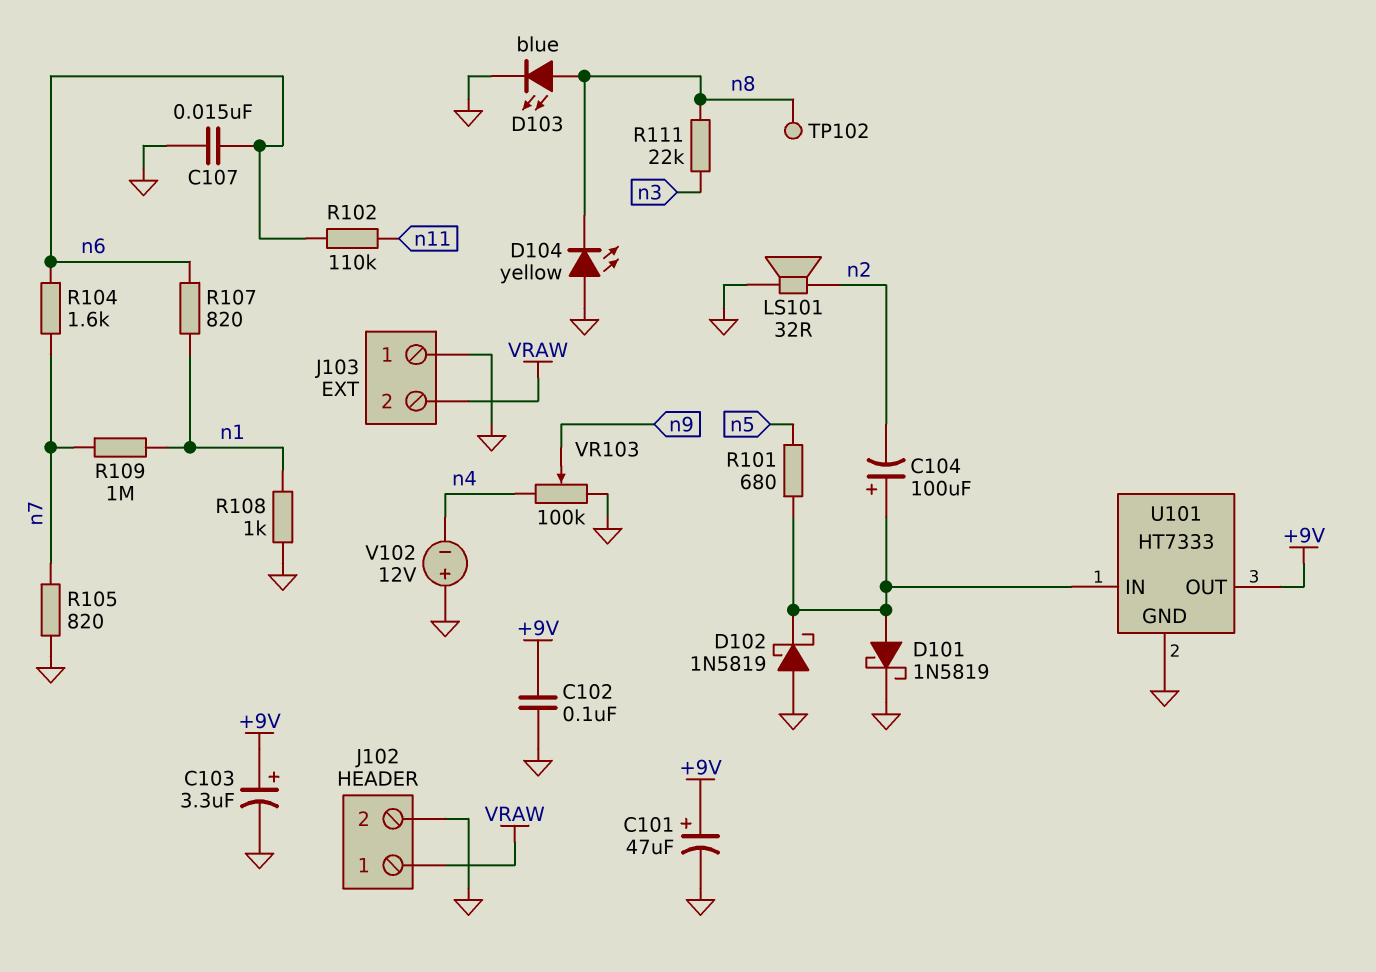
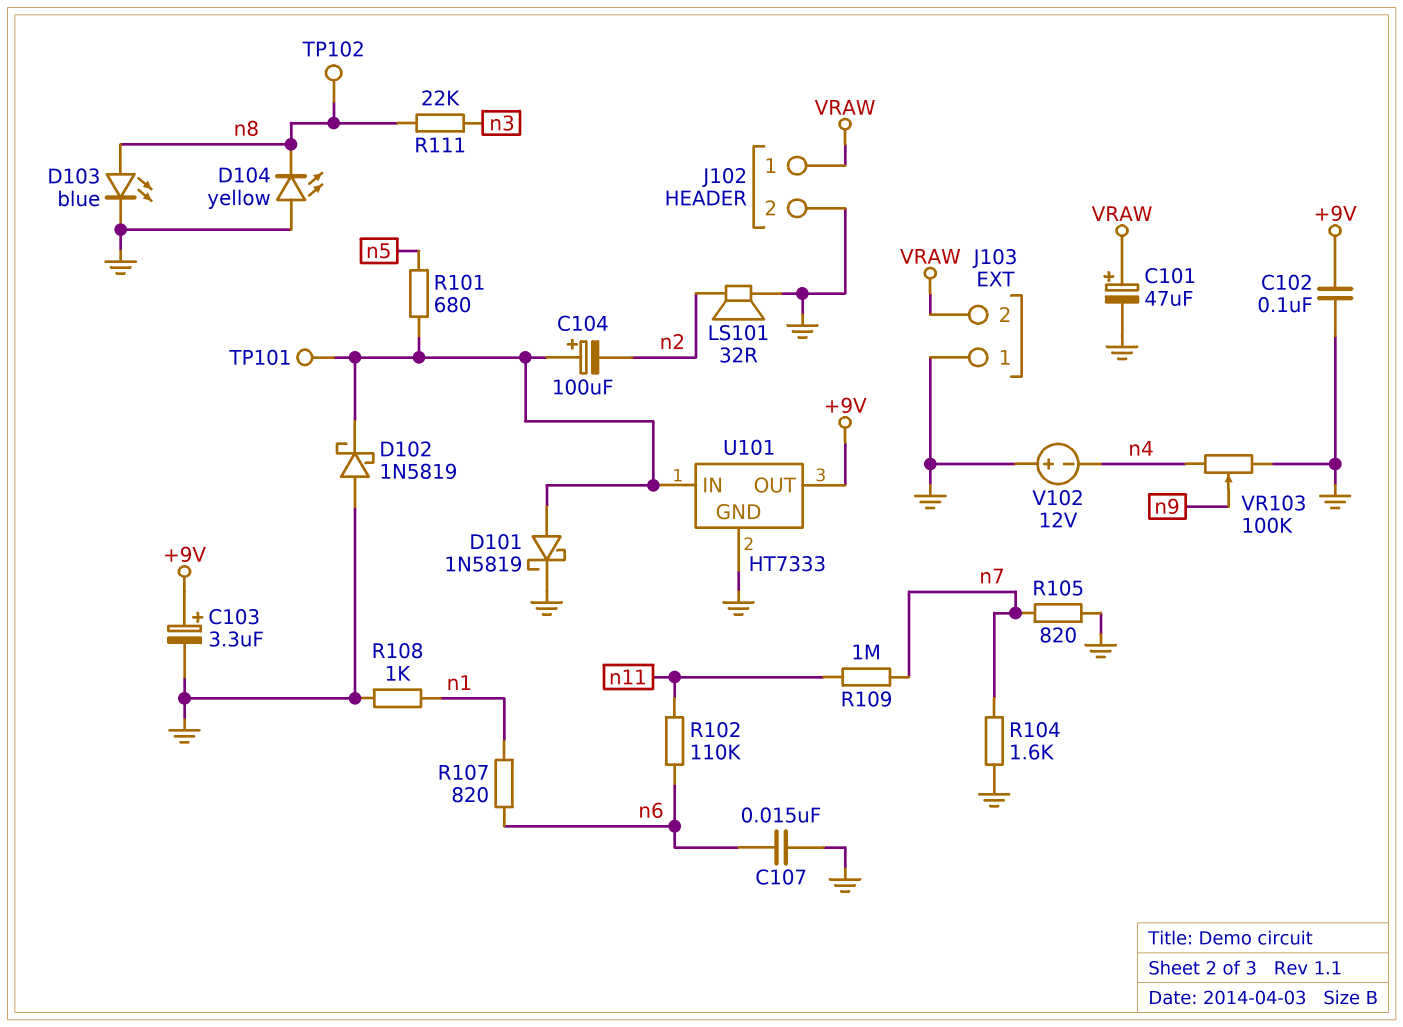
C101: 47uF (plus +9V, minus GND) -> 47uF (plus VRAW, minus GND)
R104: 1.6k (n6, n7) -> 1.6k (GND, n7)
R109: 1M (n1, n7) -> 1M (n7, n11)
TP101: none -> test point (U101/IN)

